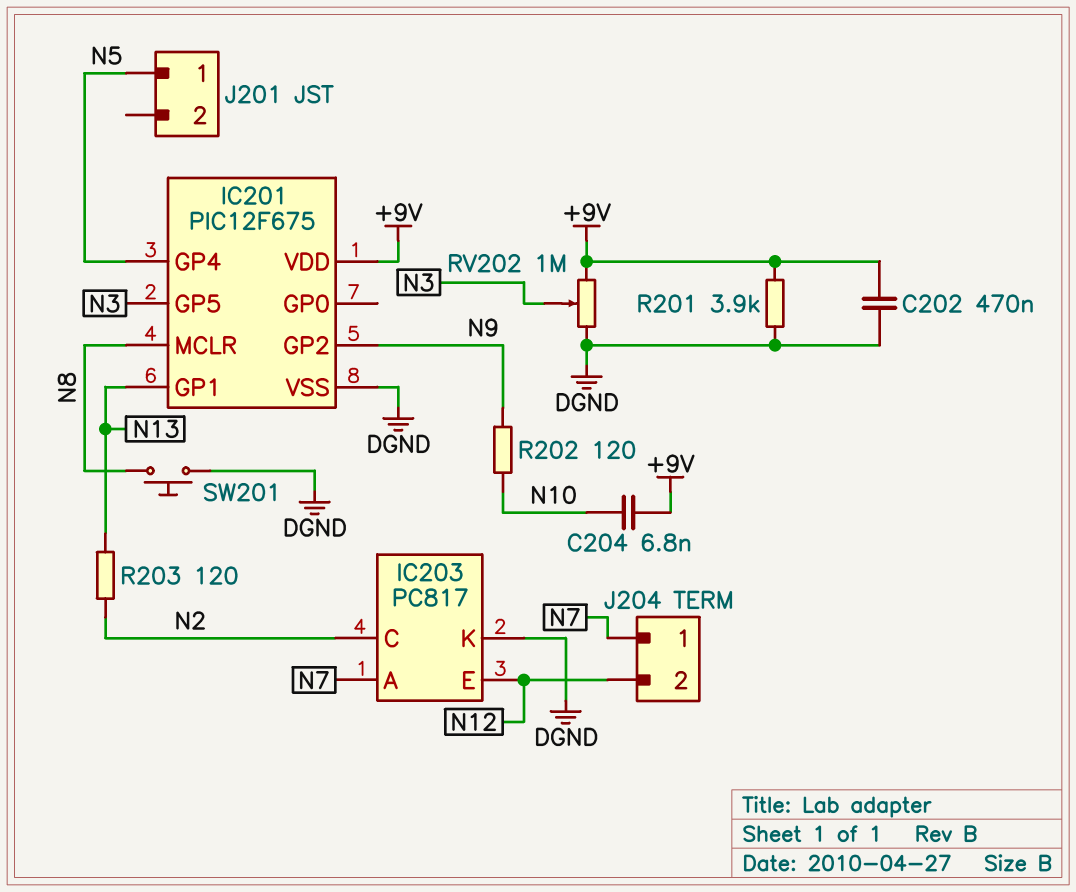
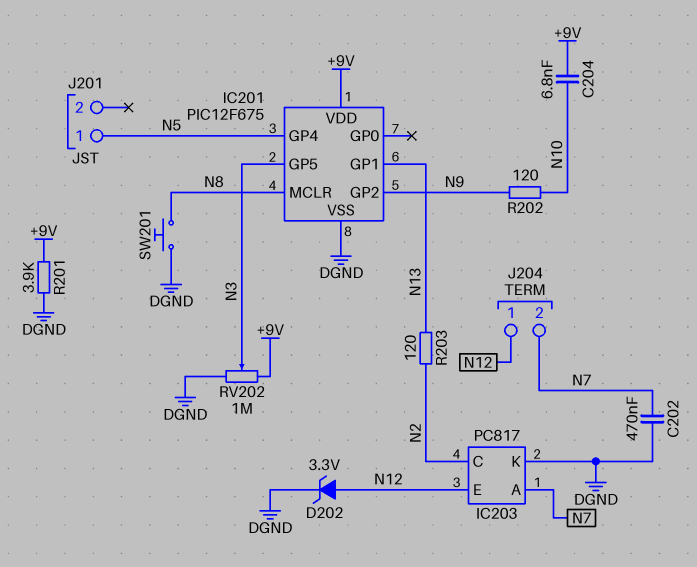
C202: 470nF (+9V, DGND) -> 470nF (DGND, N7)
D202: none -> zener 3.3V (A N12, K DGND)
J204 pin 1: N7 -> N12
J204 pin 2: N12 -> N7

